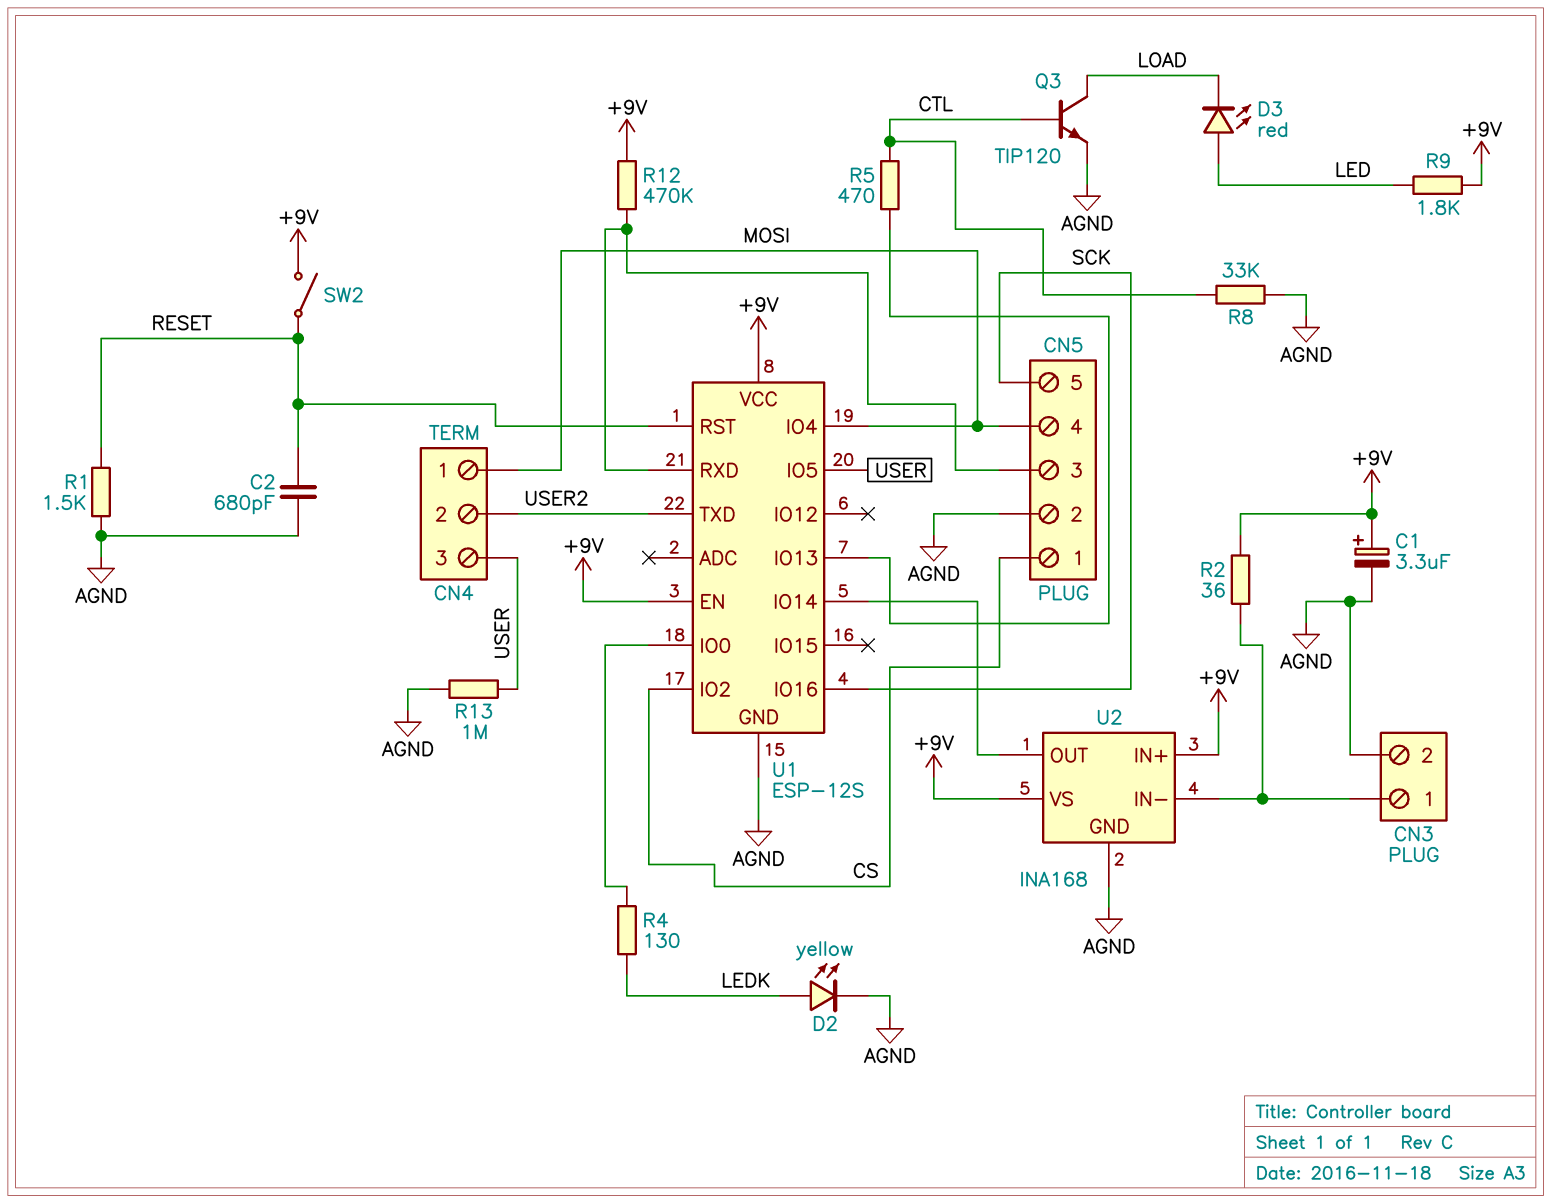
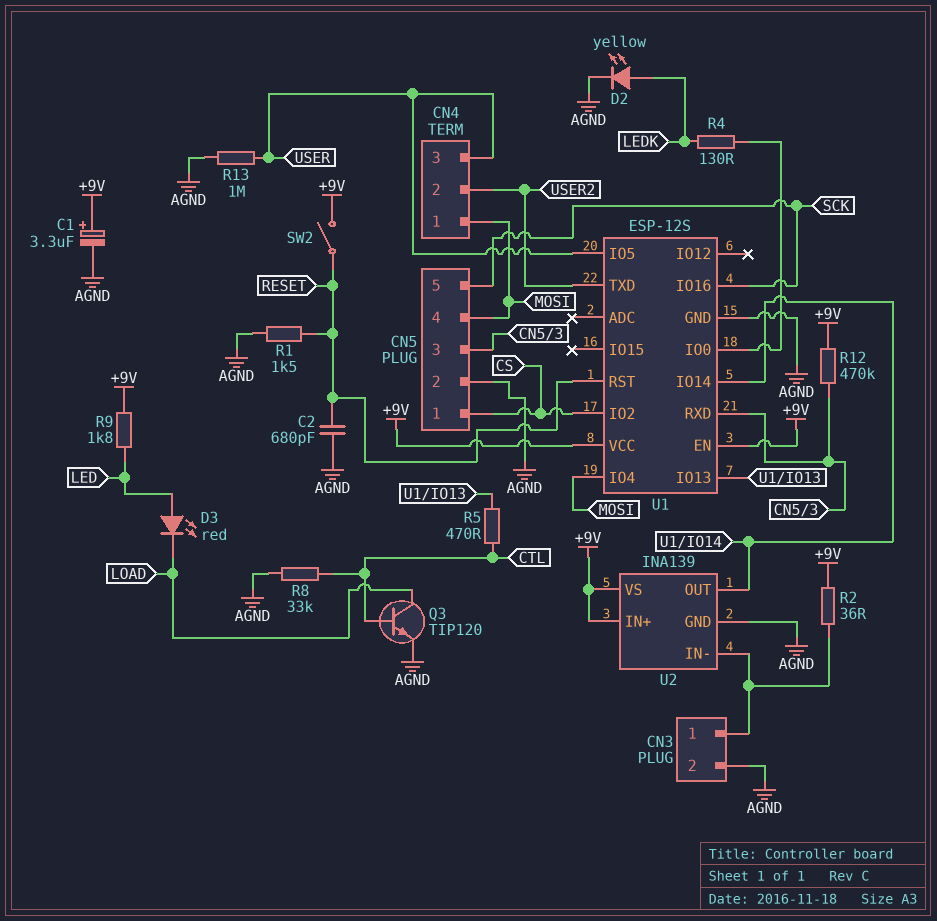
U2: INA168 -> INA139

